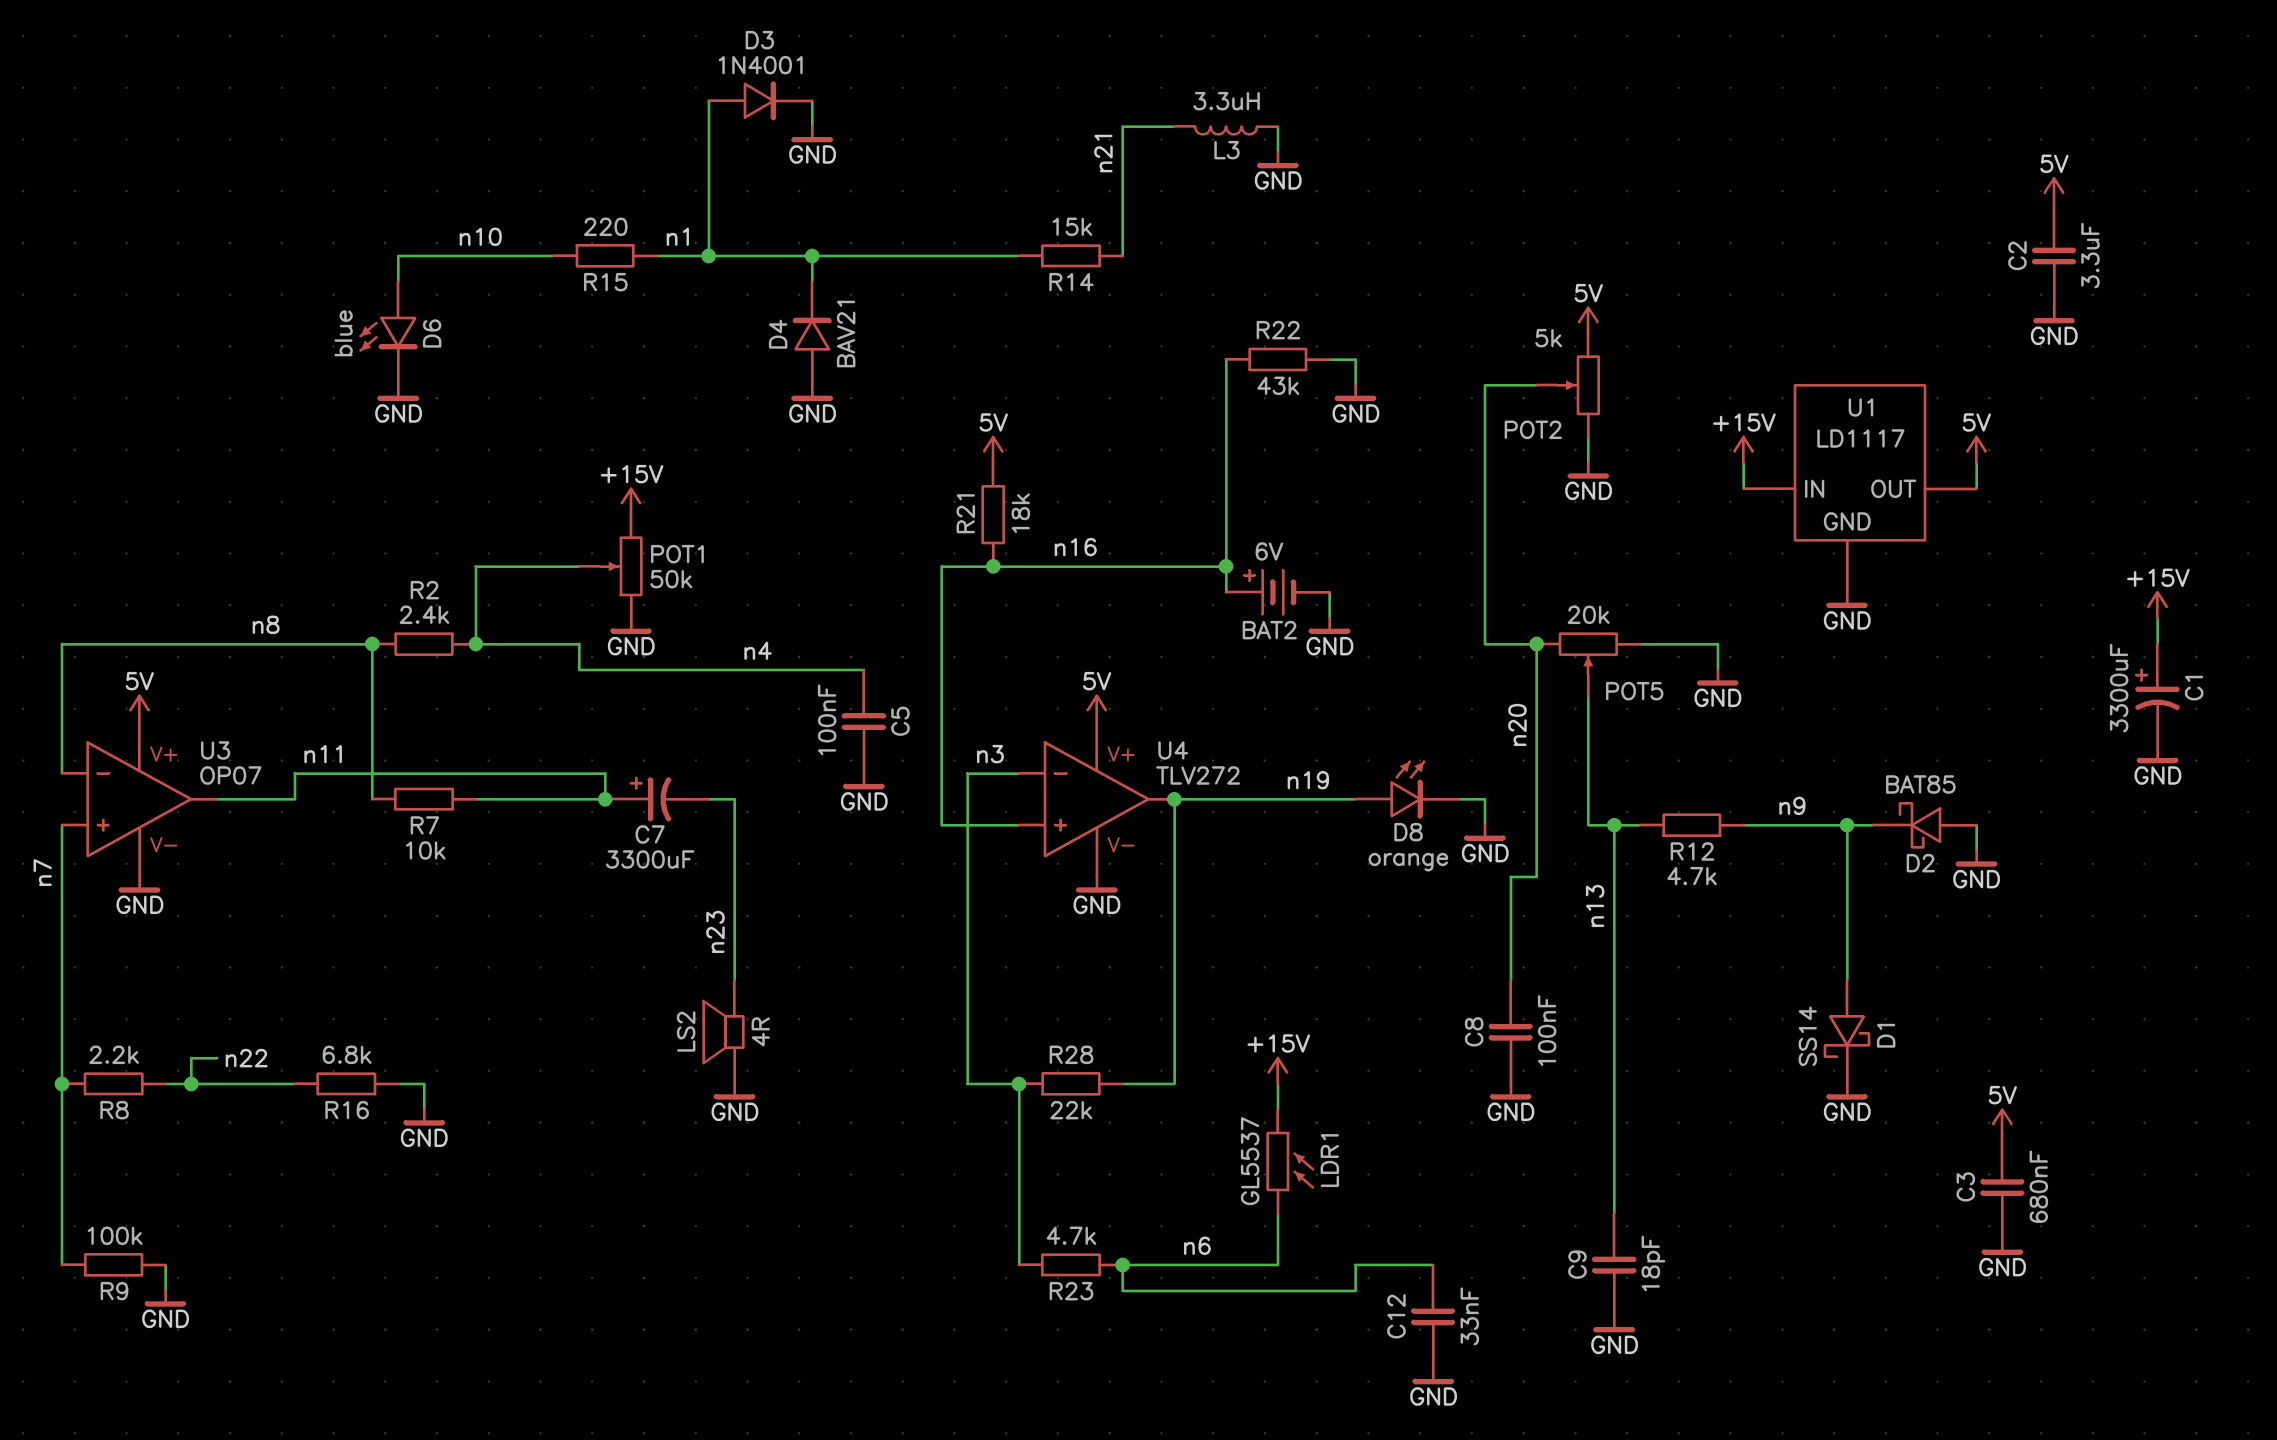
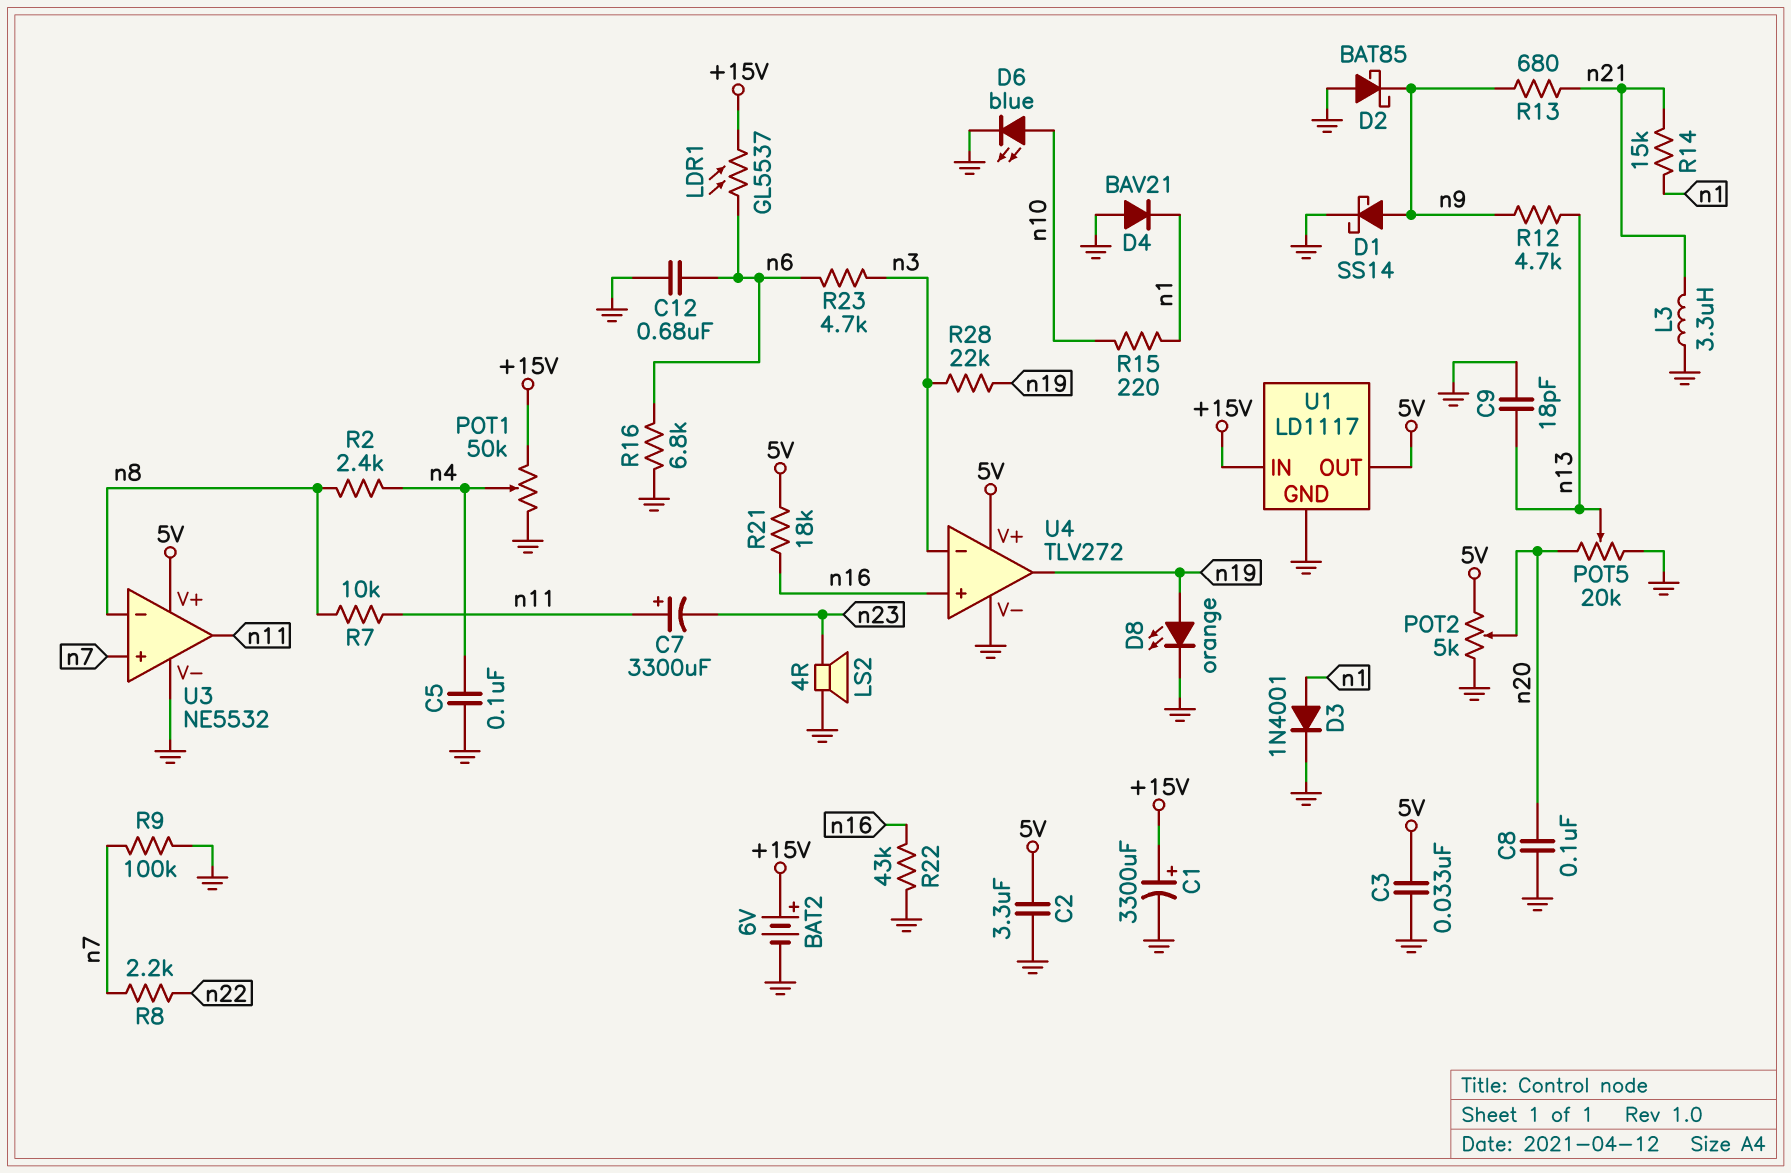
BAT2: 6V (plus n16, minus GND) -> 6V (plus +15V, minus GND)
C3: 680nF (5V, GND) -> 33nF (5V, GND)
C12: 33nF (GND, n6) -> 680nF (GND, n6)
R13: none -> 680 (n9, n21)
R16: 6.8k (GND, n22) -> 6.8k (GND, n6)
U3: OP07 -> NE5532

